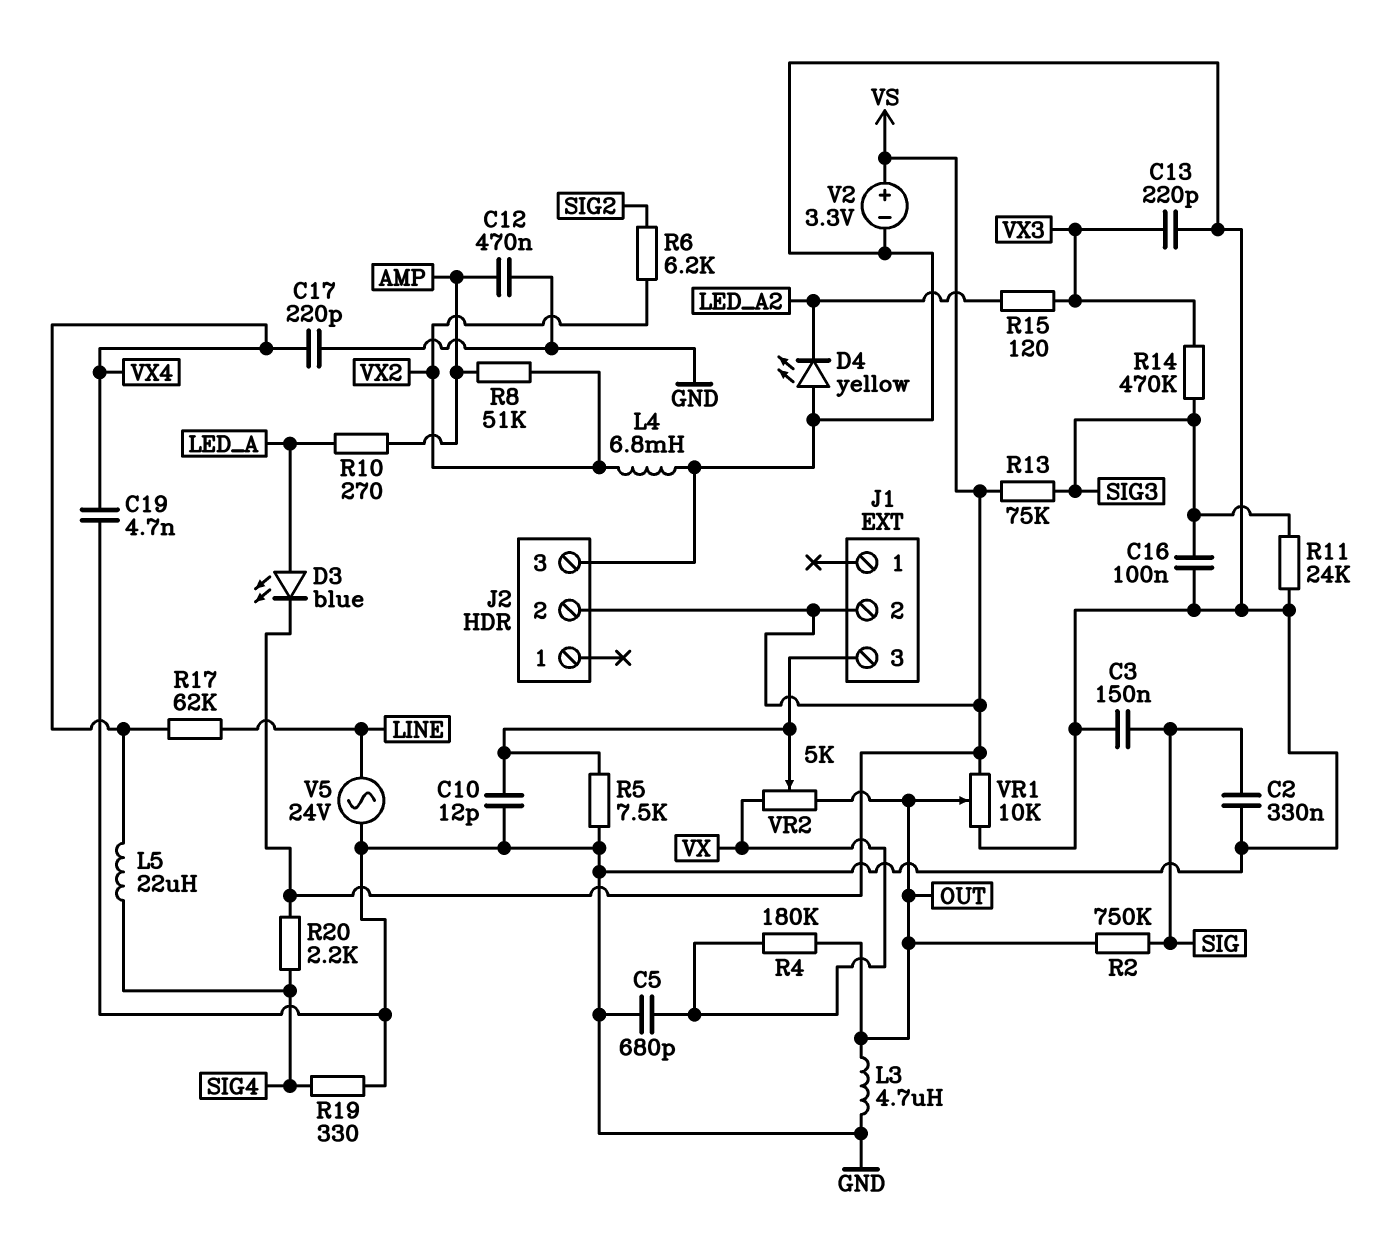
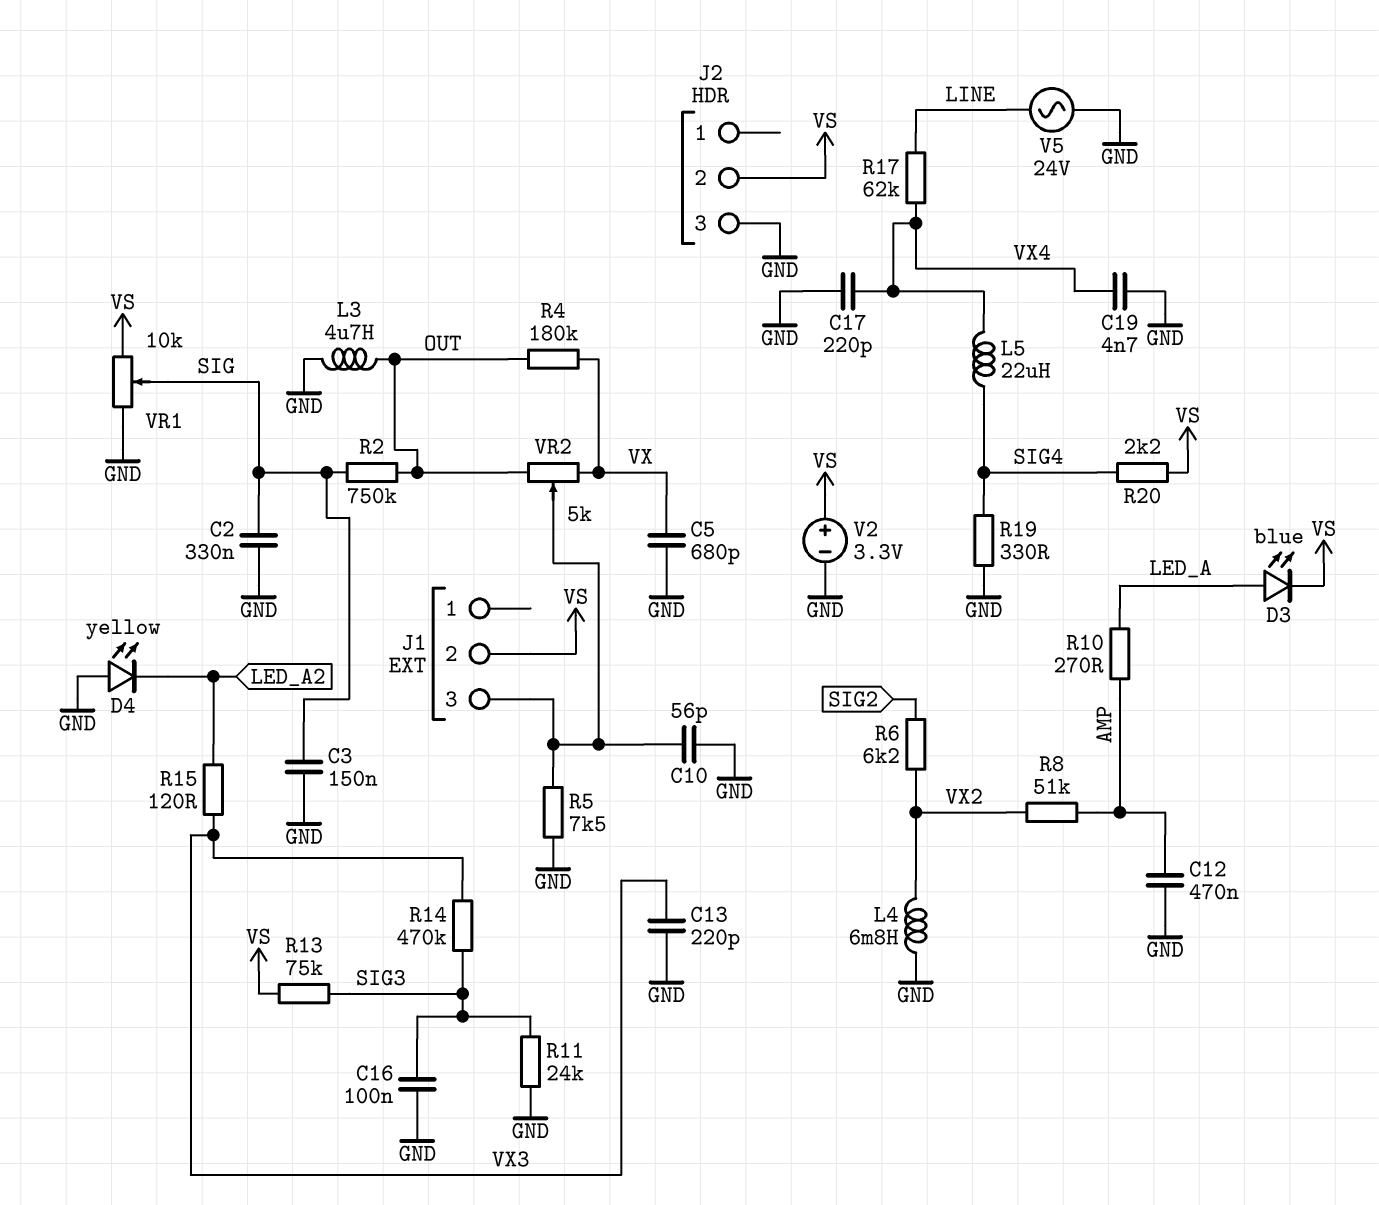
C10: 12pF (GND, J1/3) -> 56pF (GND, J1/3)
VR1: 10k (GND, VS, wiper OUT) -> 10k (GND, VS, wiper SIG)

